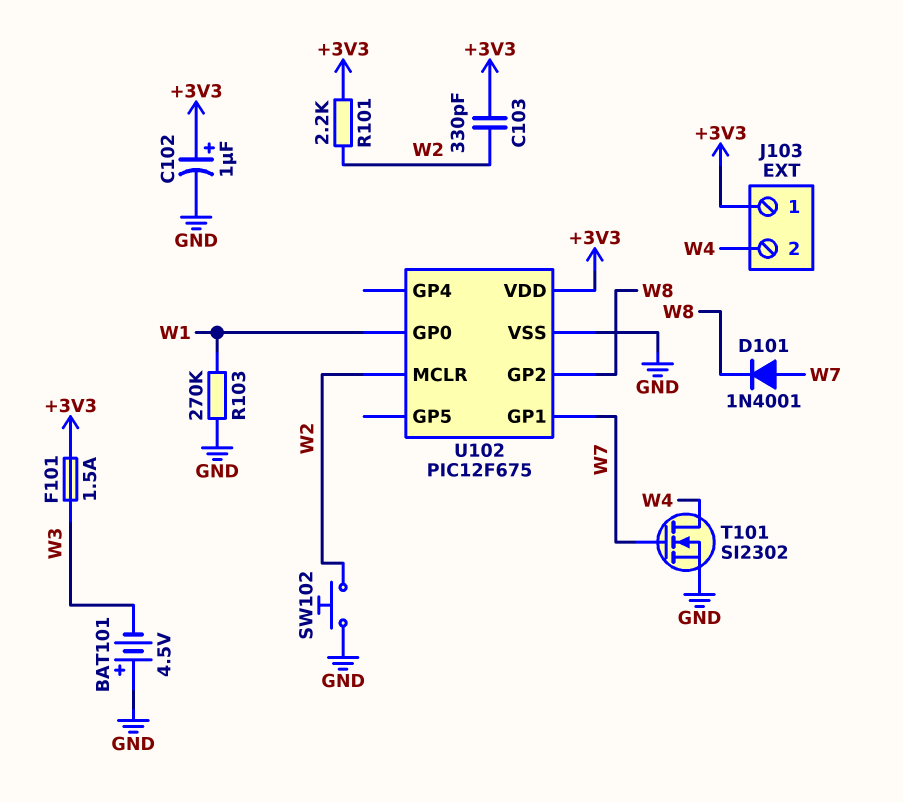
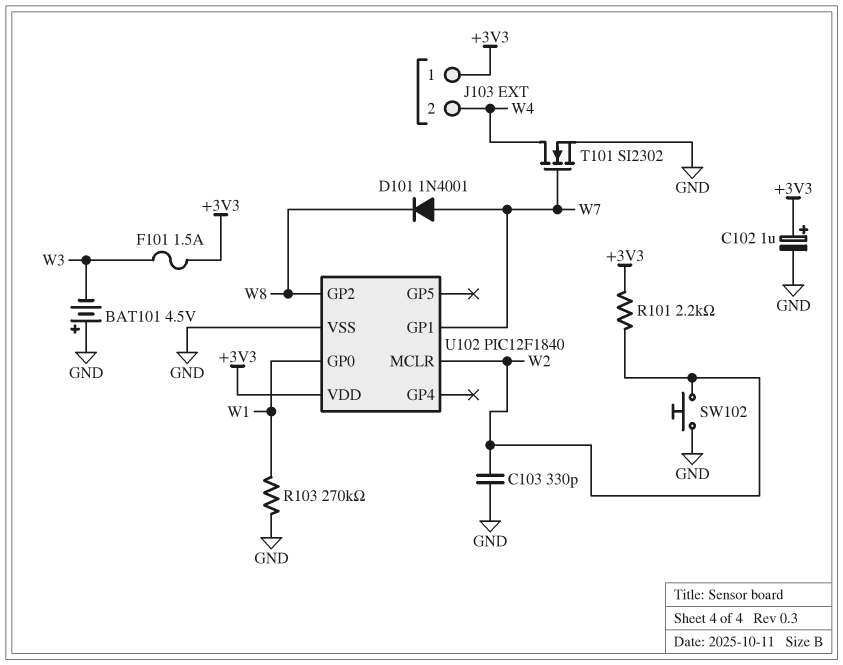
C103: 330pF (+3V3, W2) -> 330pF (GND, W2)
U102: PIC12F675 -> PIC12F1840

